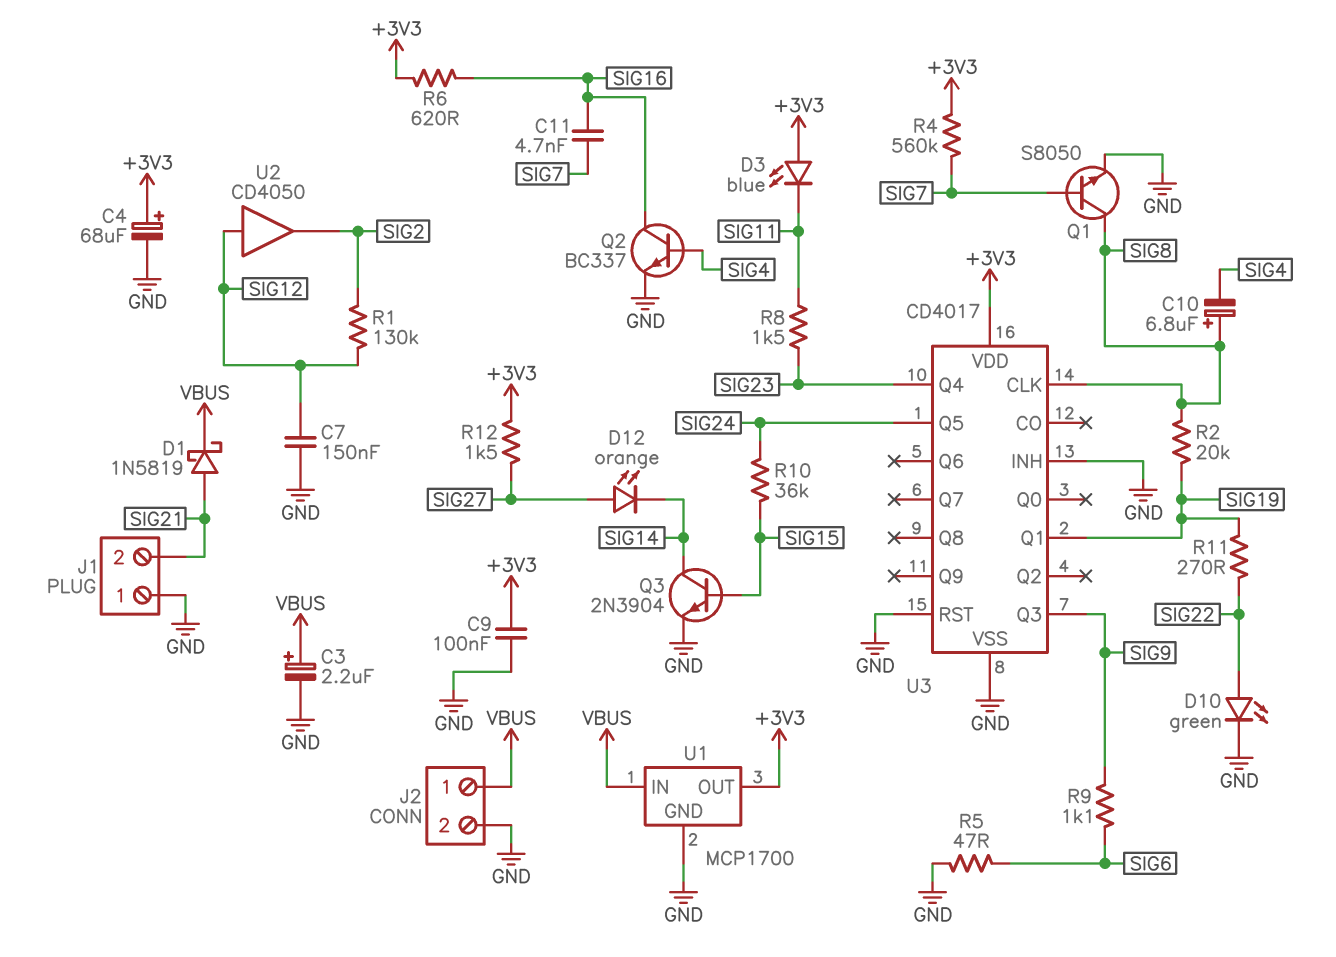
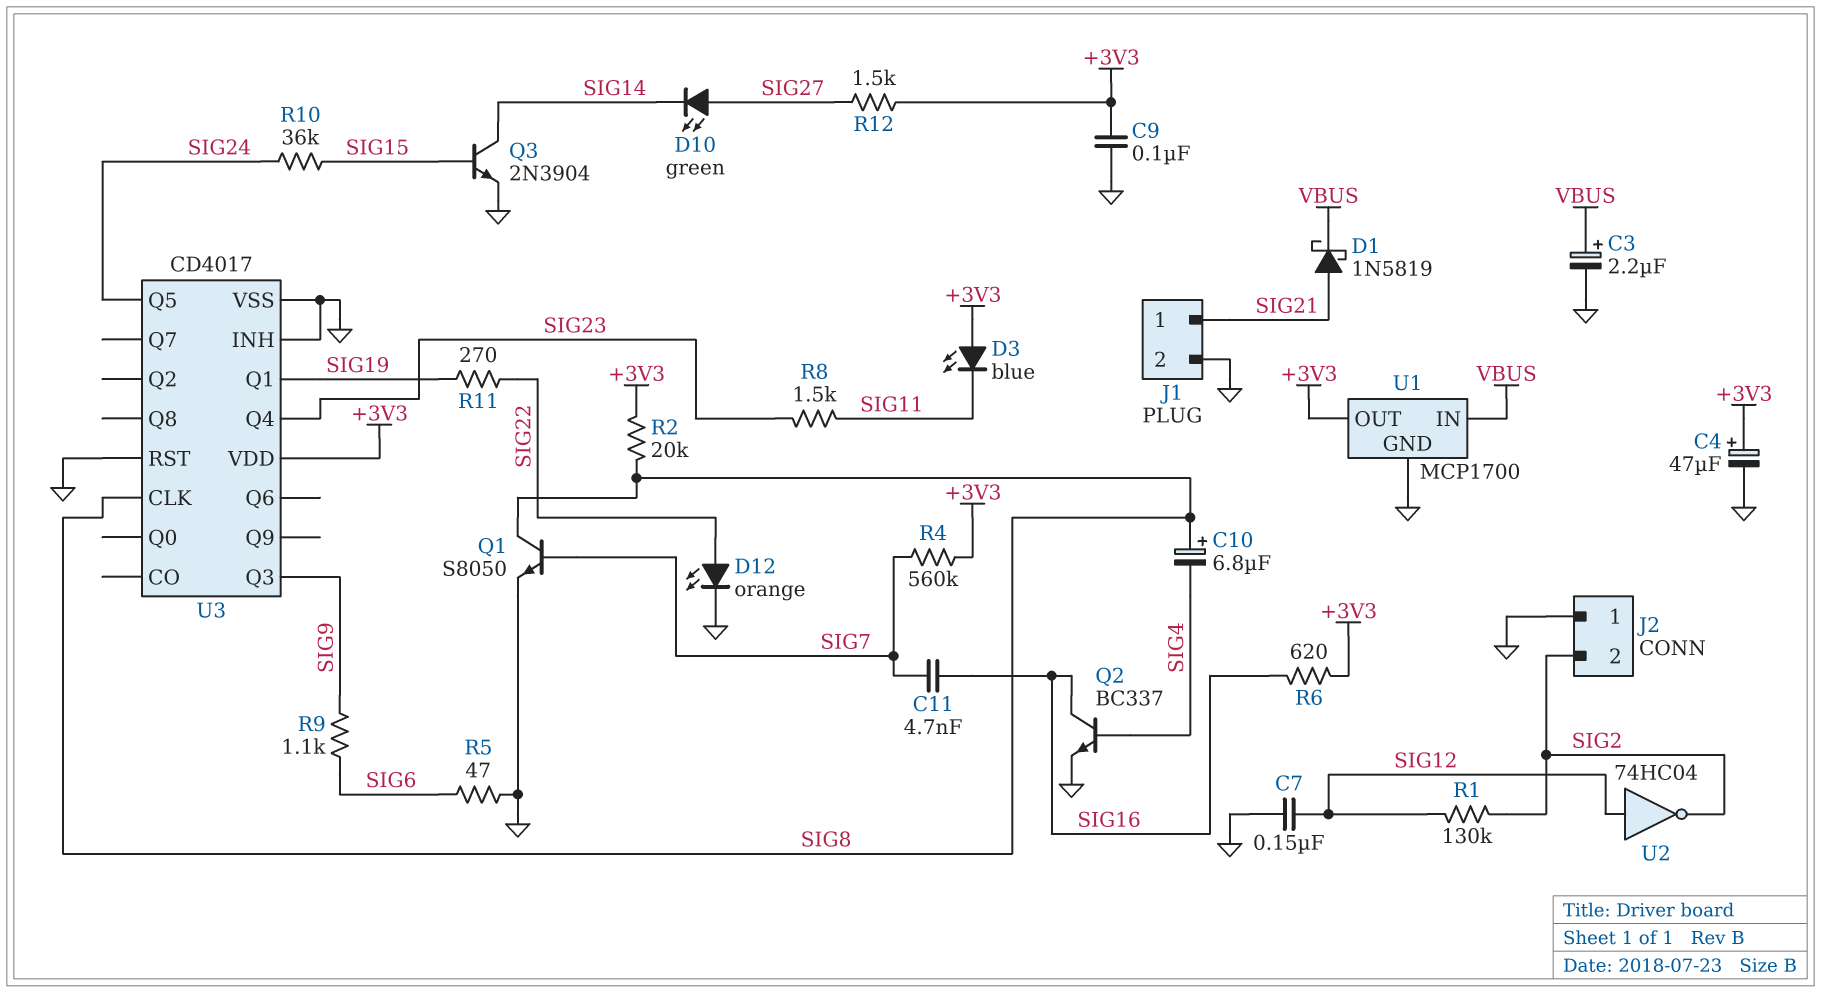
C4: 68uF (plus +3V3, minus GND) -> 47uF (plus +3V3, minus GND)
D10: LED green (A SIG22, K GND) -> LED green (A SIG27, K SIG14)
D12: LED orange (A SIG27, K SIG14) -> LED orange (A SIG22, K GND)
J1 pin 1: GND -> SIG21
J1 pin 2: SIG21 -> GND
J2 pin 1: VBUS -> GND
J2 pin 2: GND -> SIG2
R2: 20k (SIG8, SIG19) -> 20k (+3V3, SIG8)
U2: buffer CD4050 (in SIG12, out SIG2) -> NOT 74HC04 (in SIG12, out SIG2)

